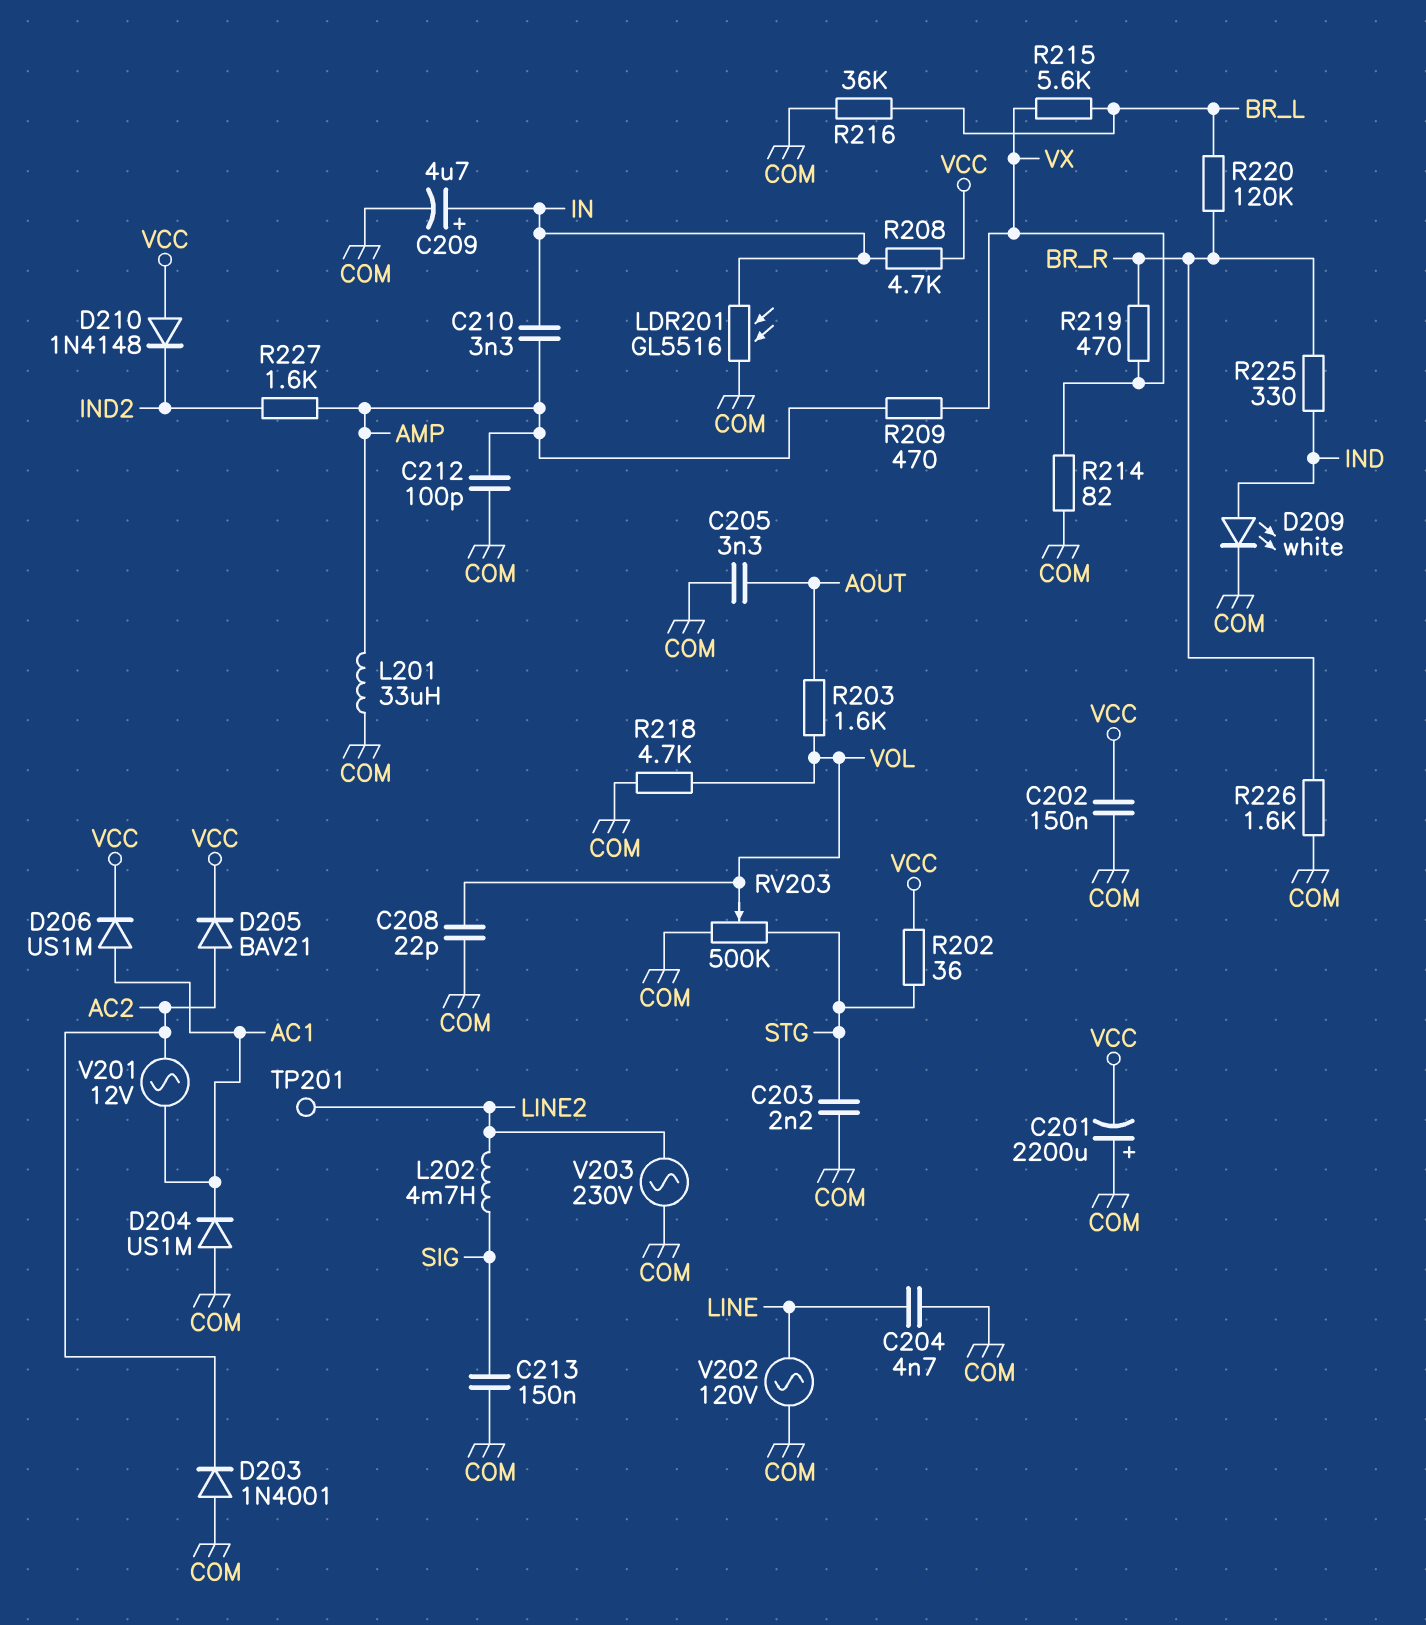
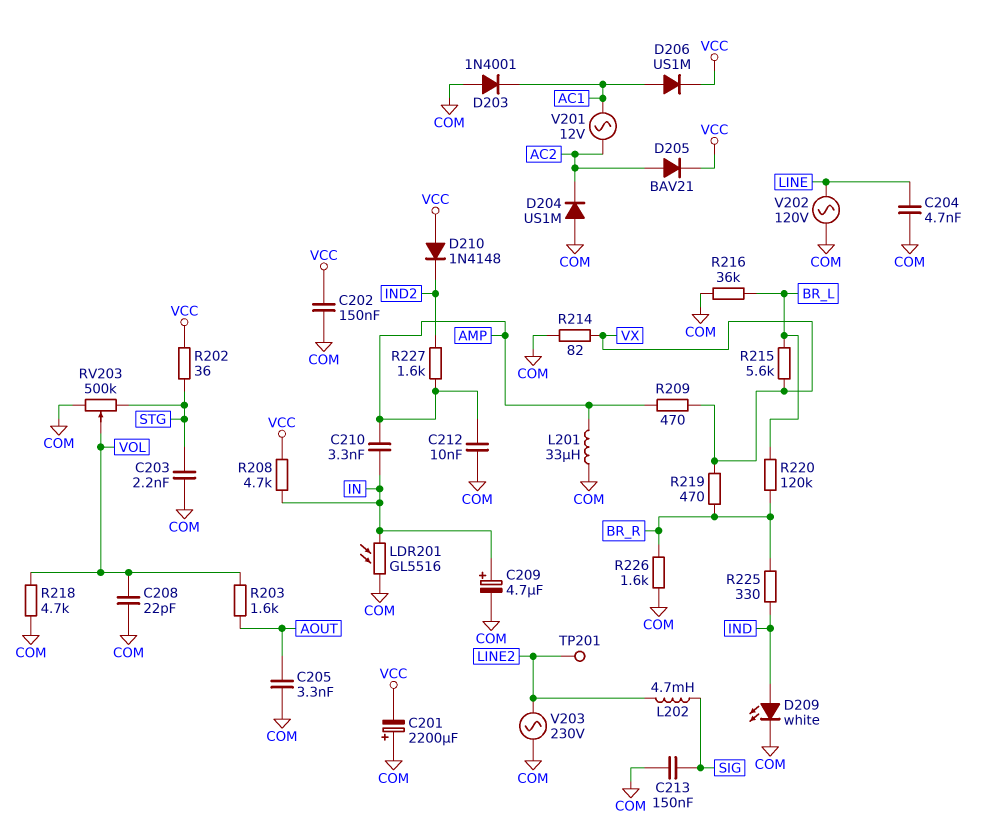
C212: 100pF (AMP, COM) -> 10nF (AMP, COM)
D203: diode 1N4001 (A COM, K AC2) -> diode 1N4001 (A COM, K AC1)
D204: diode US1M (A COM, K AC1) -> diode US1M (A COM, K AC2)

